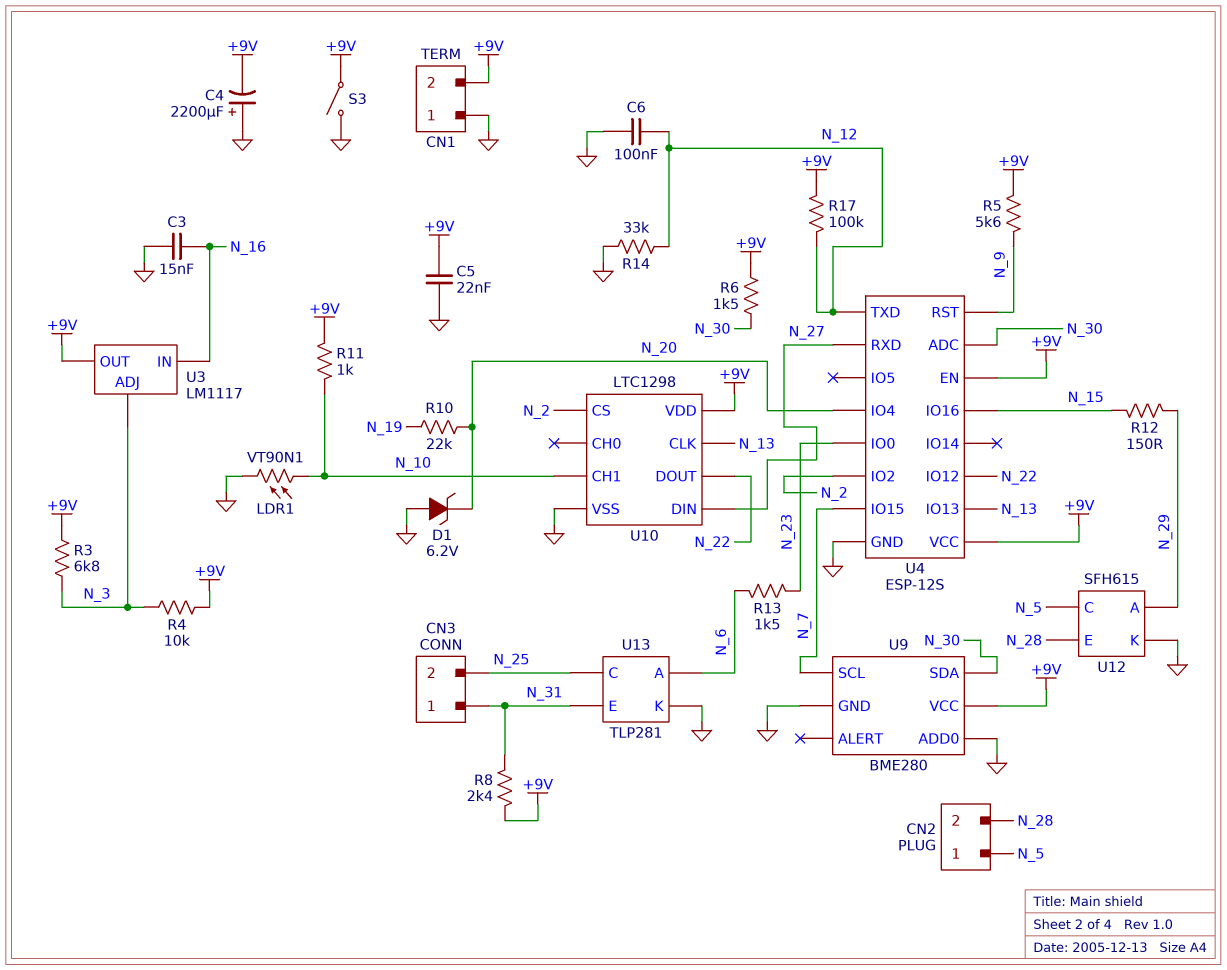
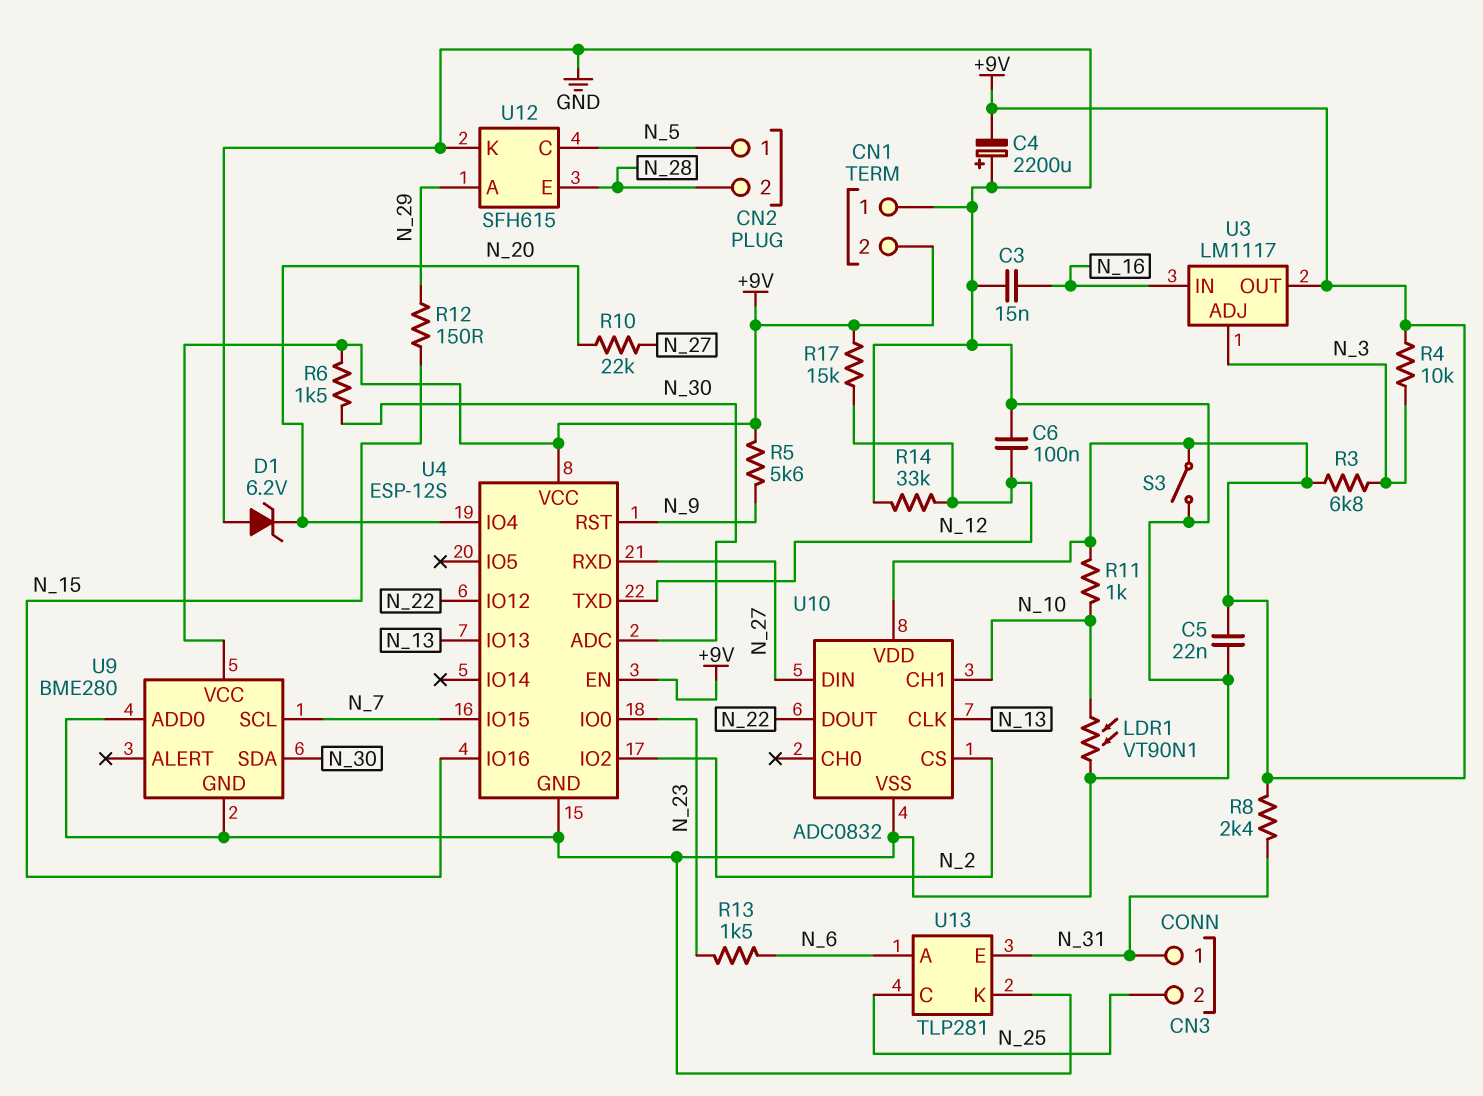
R10: 22k (N_19, N_20) -> 22k (N_20, N_27)
R17: 100k (+9V, N_12) -> 15k (+9V, N_12)
U10: LTC1298 -> ADC0832

